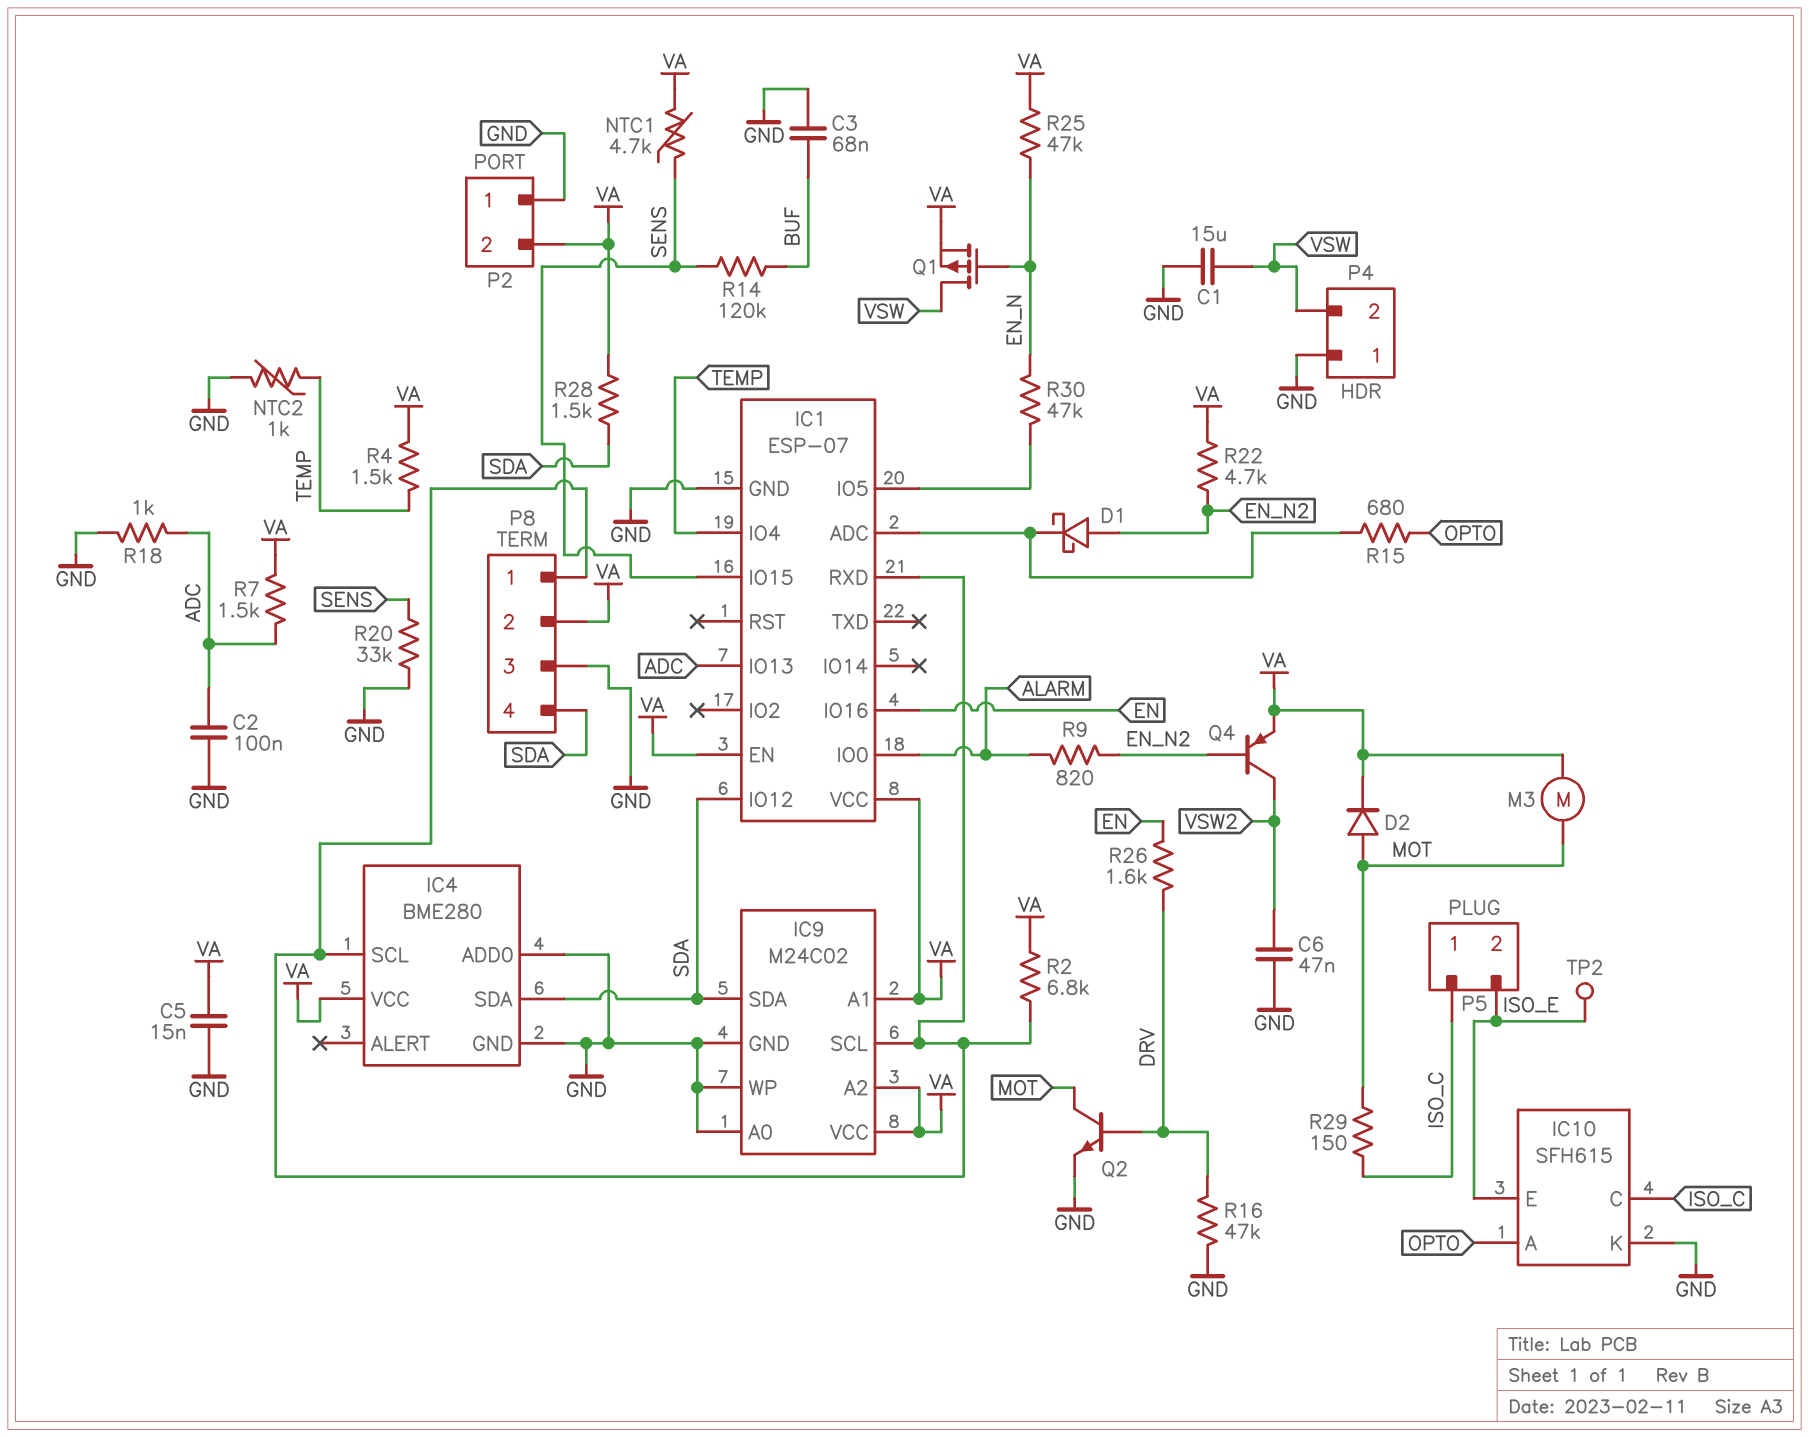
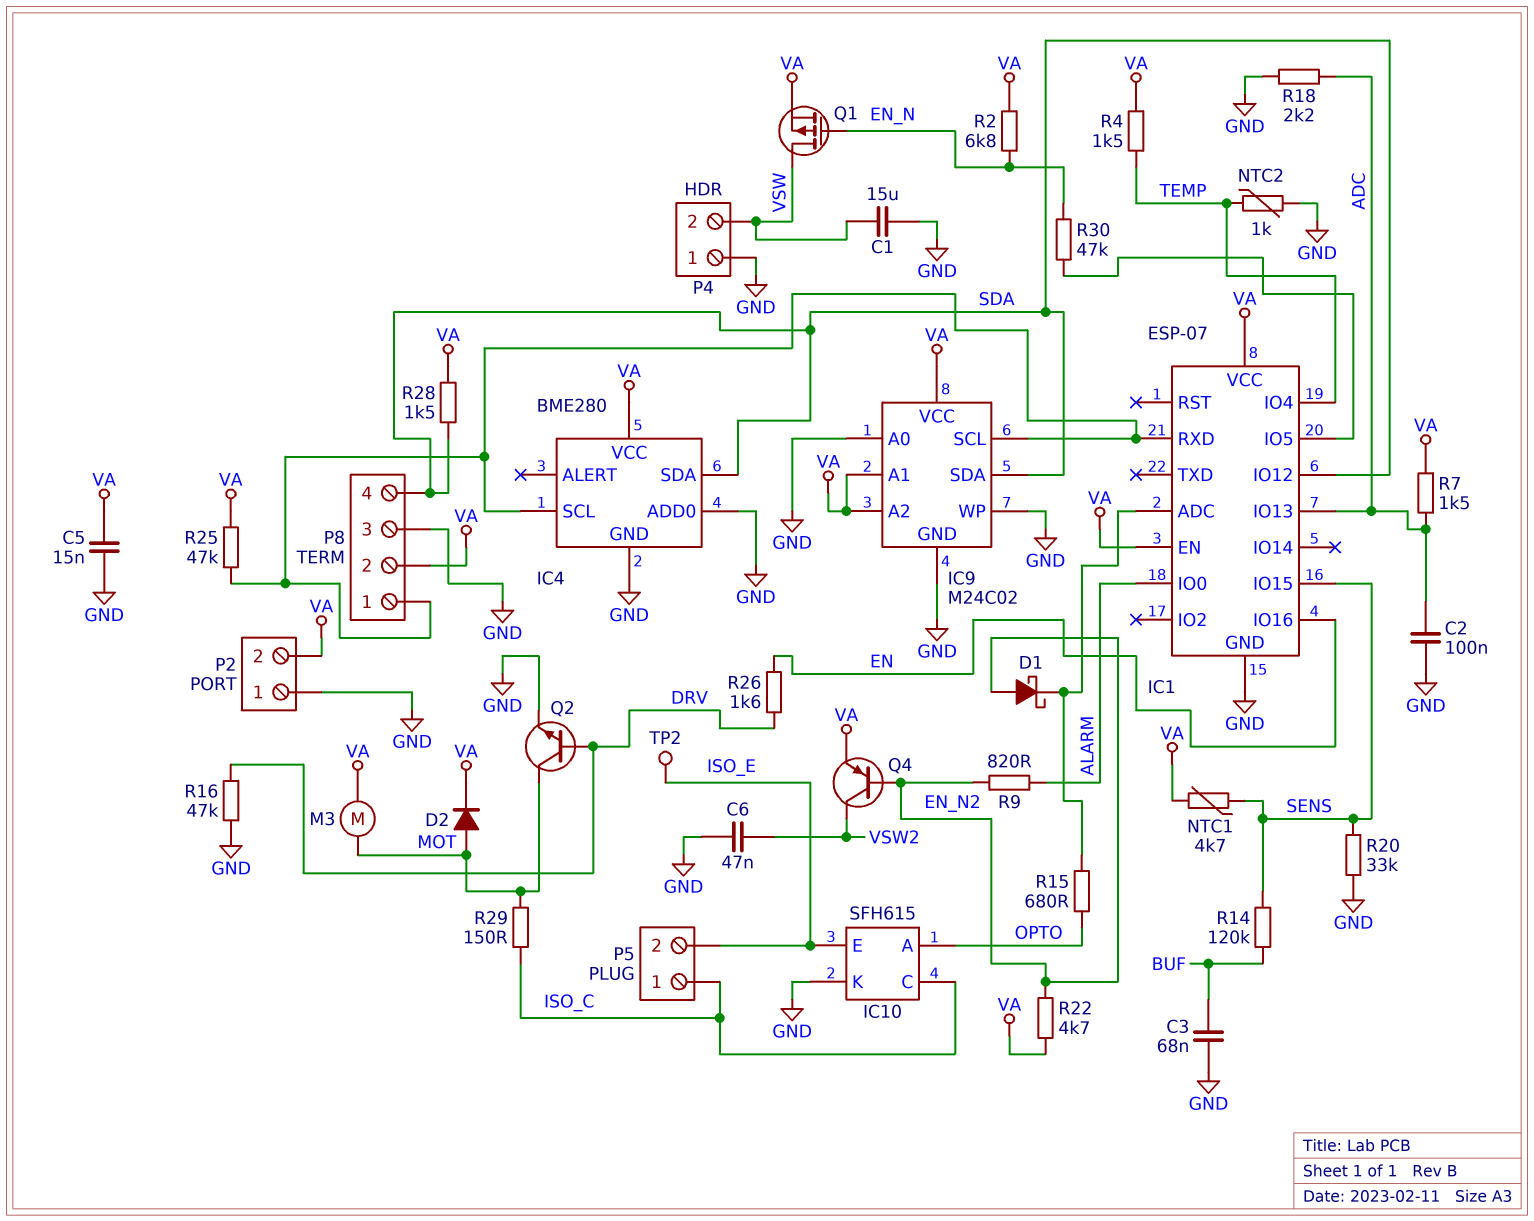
R2: 6.8k (IC1/RXD, VA) -> 6.8k (EN_N, VA)
R18: 1k (ADC, GND) -> 2.2k (ADC, GND)
R25: 47k (EN_N, VA) -> 47k (IC1/RXD, VA)

